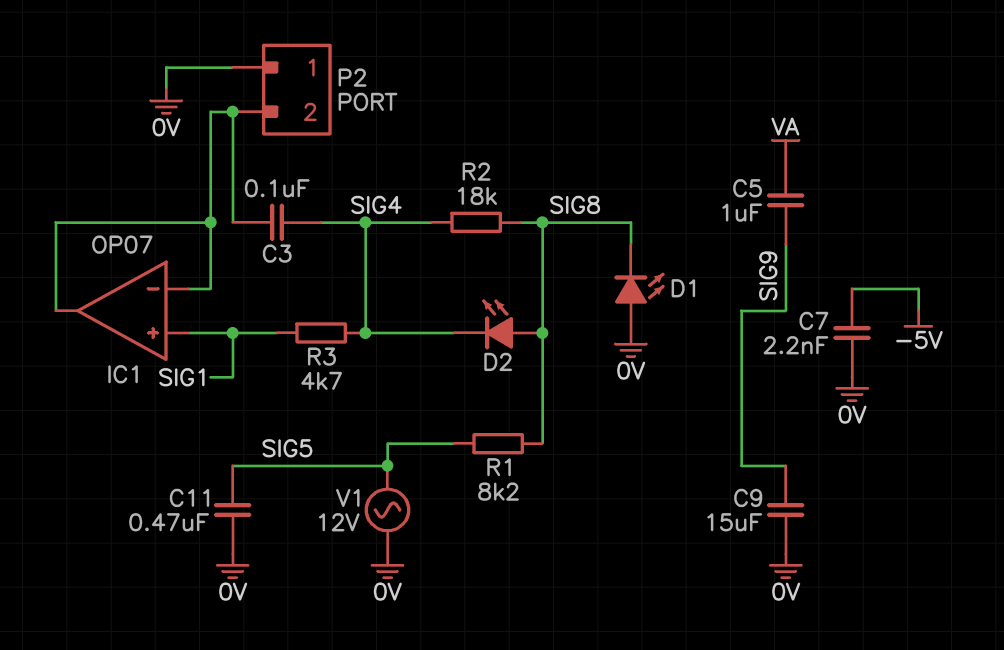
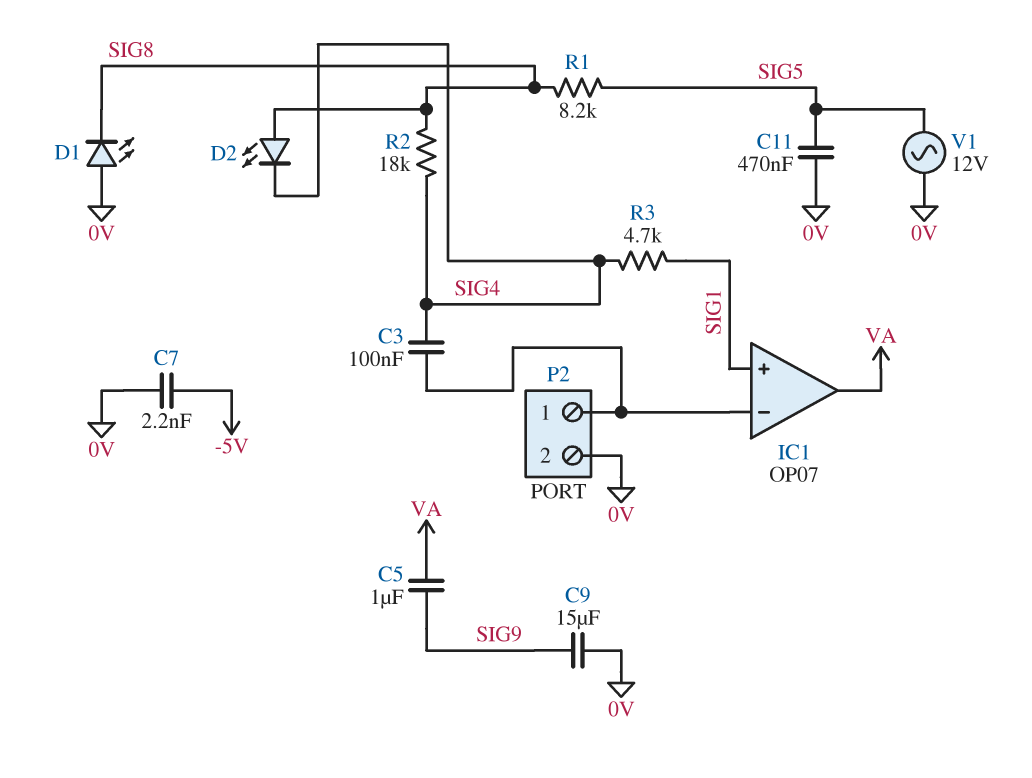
IC1 pin out: IC1/in- -> VA
P2 pin 1: 0V -> IC1/in-
P2 pin 2: IC1/in- -> 0V

